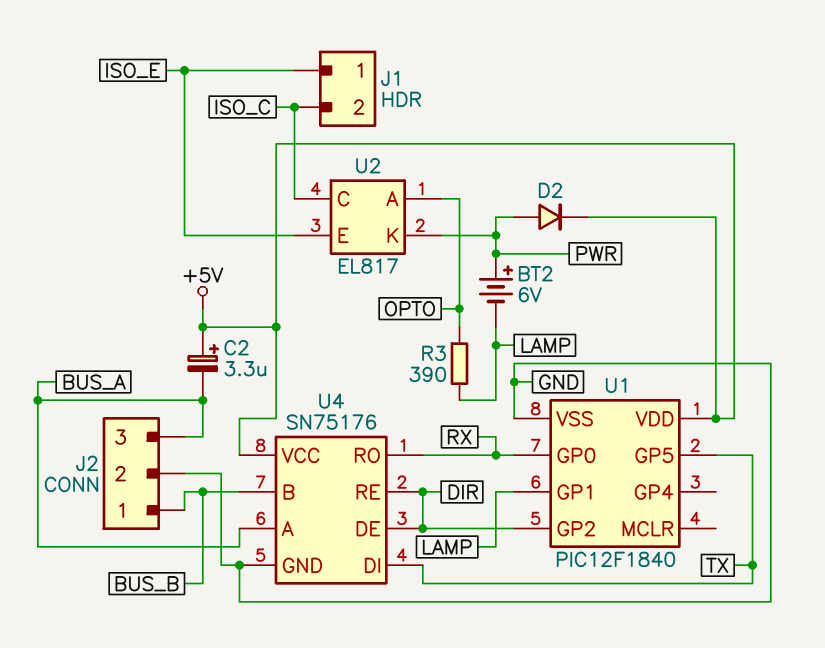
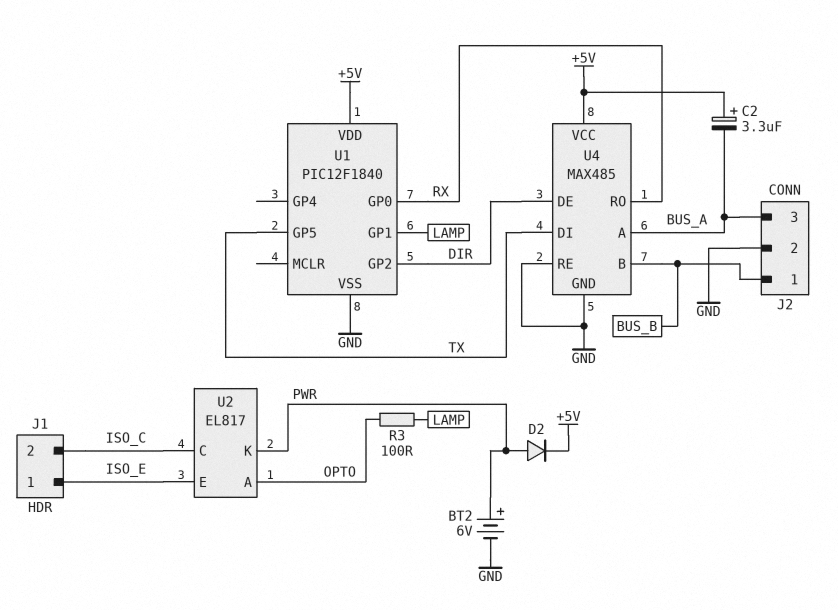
BT2: 6V (plus PWR, minus LAMP) -> 6V (plus PWR, minus GND)
R3: 390 (LAMP, OPTO) -> 100 (LAMP, OPTO)
U4: SN75176 -> MAX485
U4 pin RE: DIR -> GND

